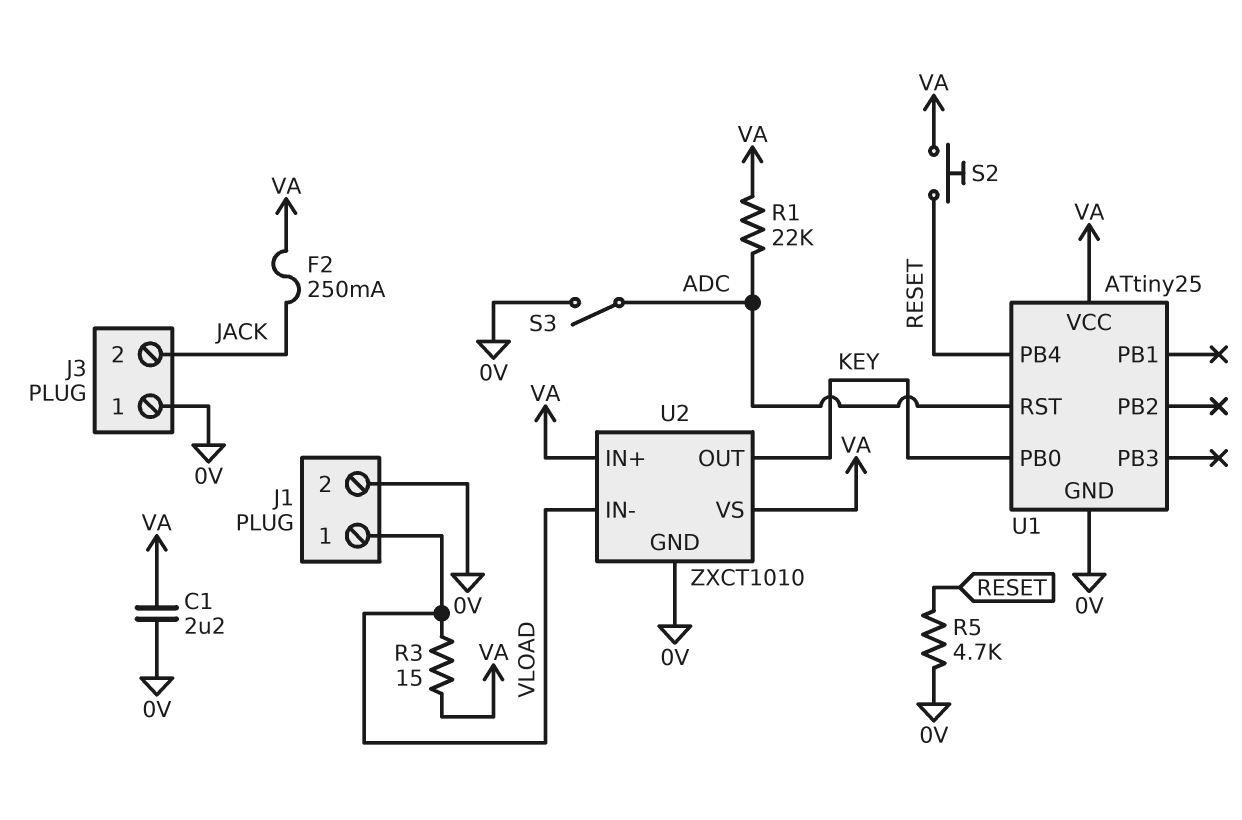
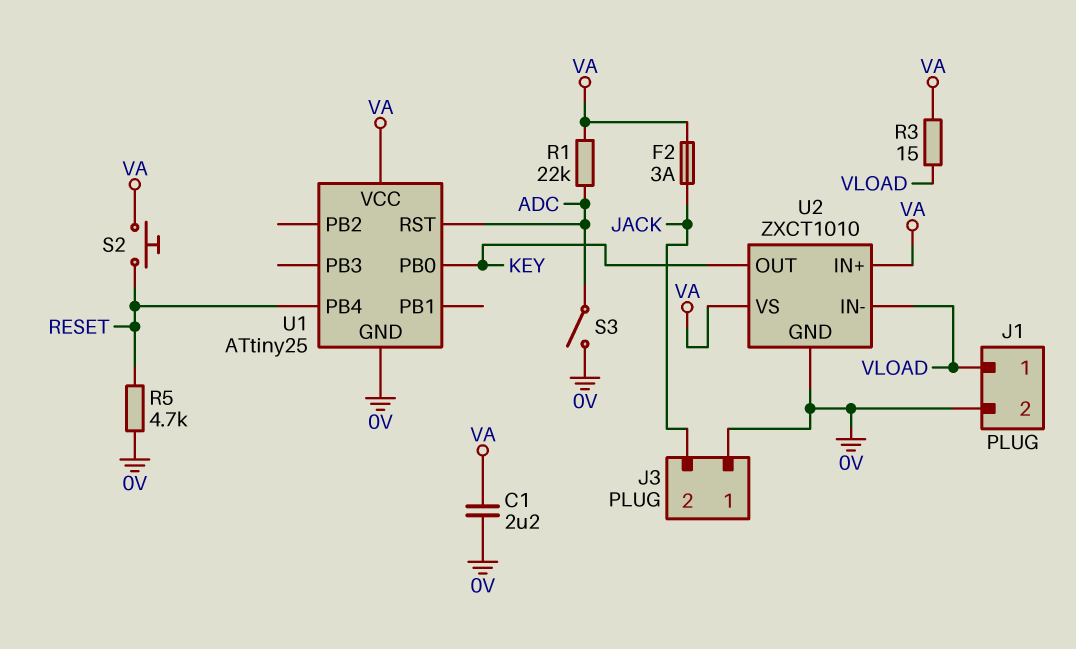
F2: 250mA (JACK, VA) -> 3A (JACK, VA)

